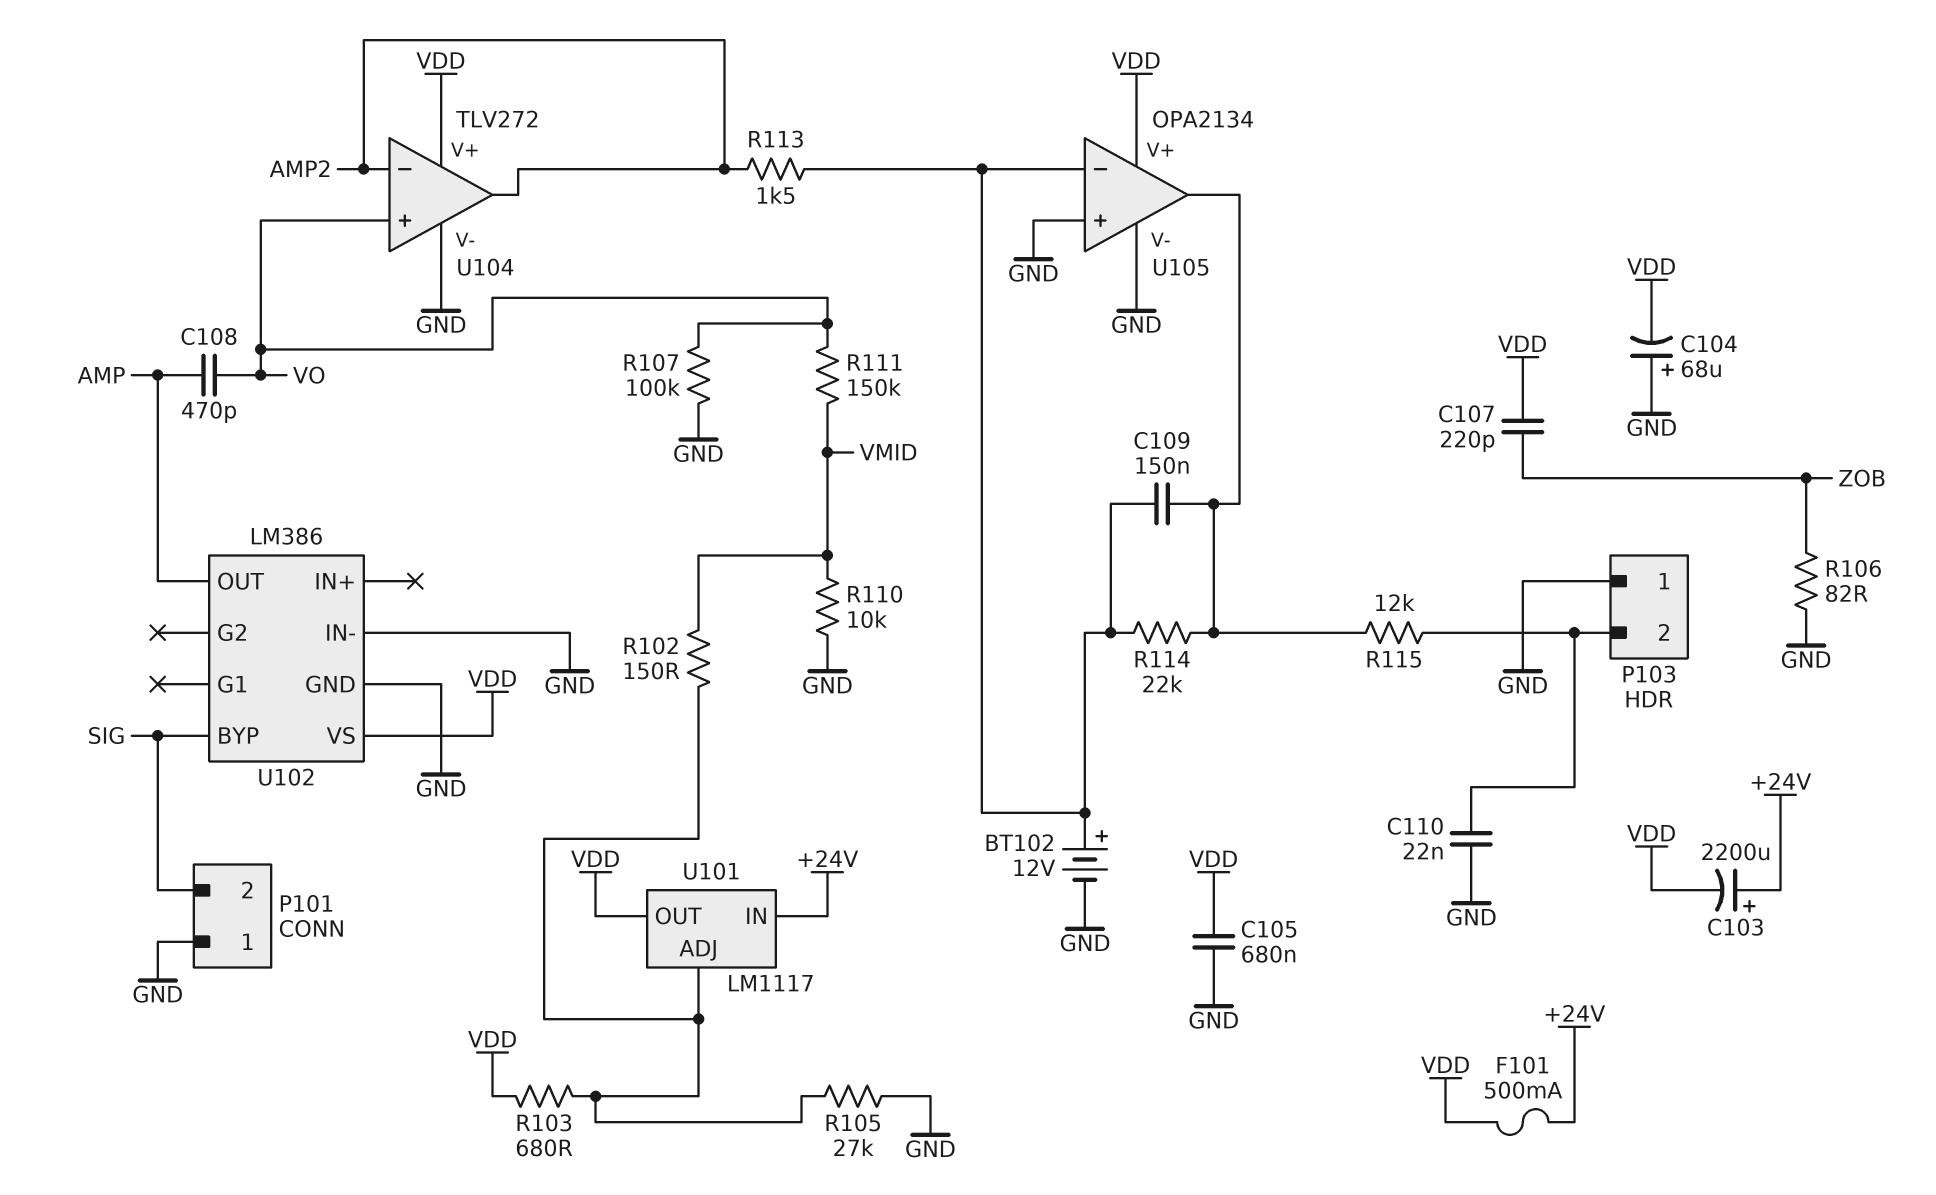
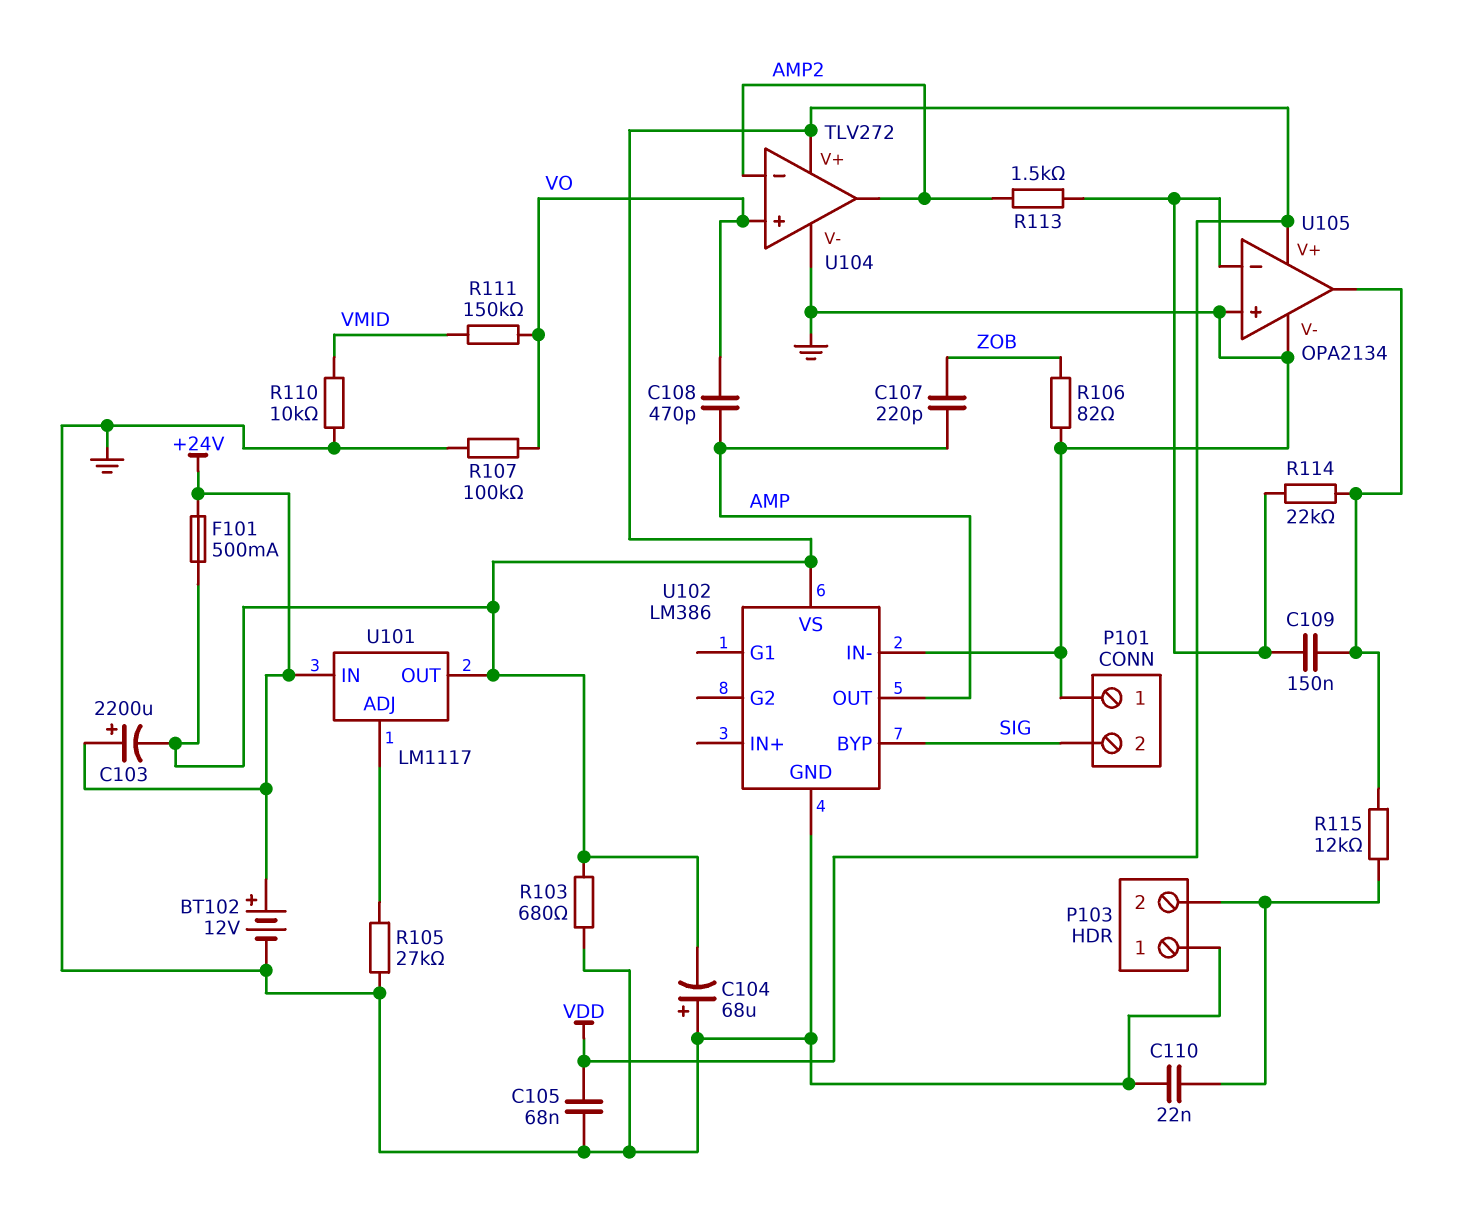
BT102: 12V (plus U105/in-, minus GND) -> 12V (plus +24V, minus GND)
C105: 680nF (GND, VDD) -> 68nF (GND, VDD)
C107: 220pF (VDD, ZOB) -> 220pF (AMP, ZOB)
R102: 150 (U101/ADJ, VMID) -> none
R103: 680 (U101/ADJ, VDD) -> 680 (GND, VDD)

